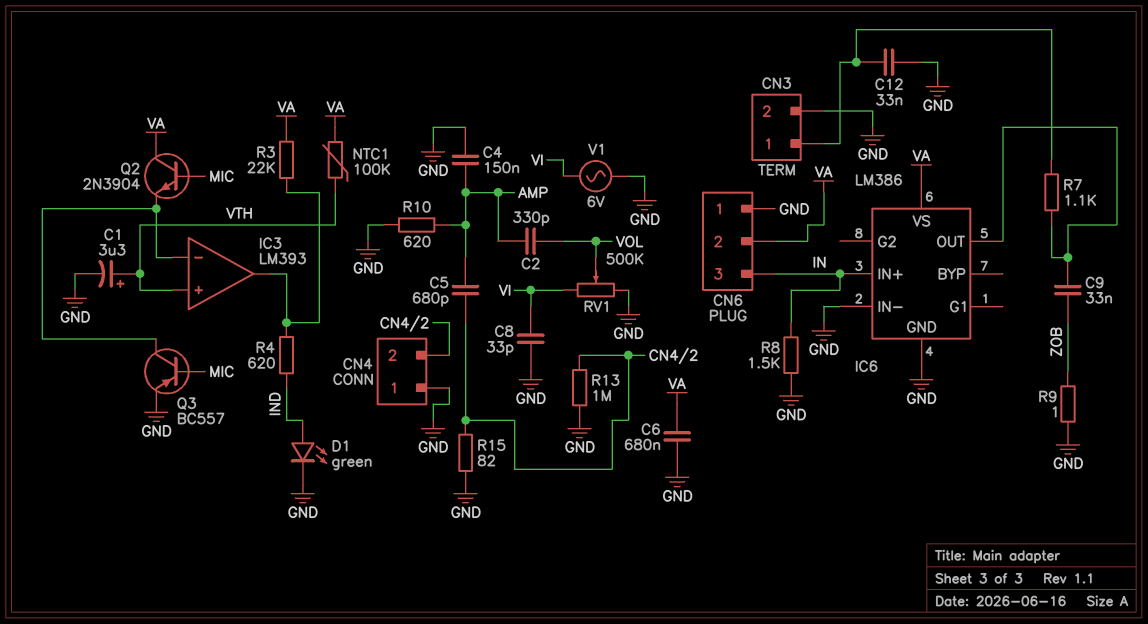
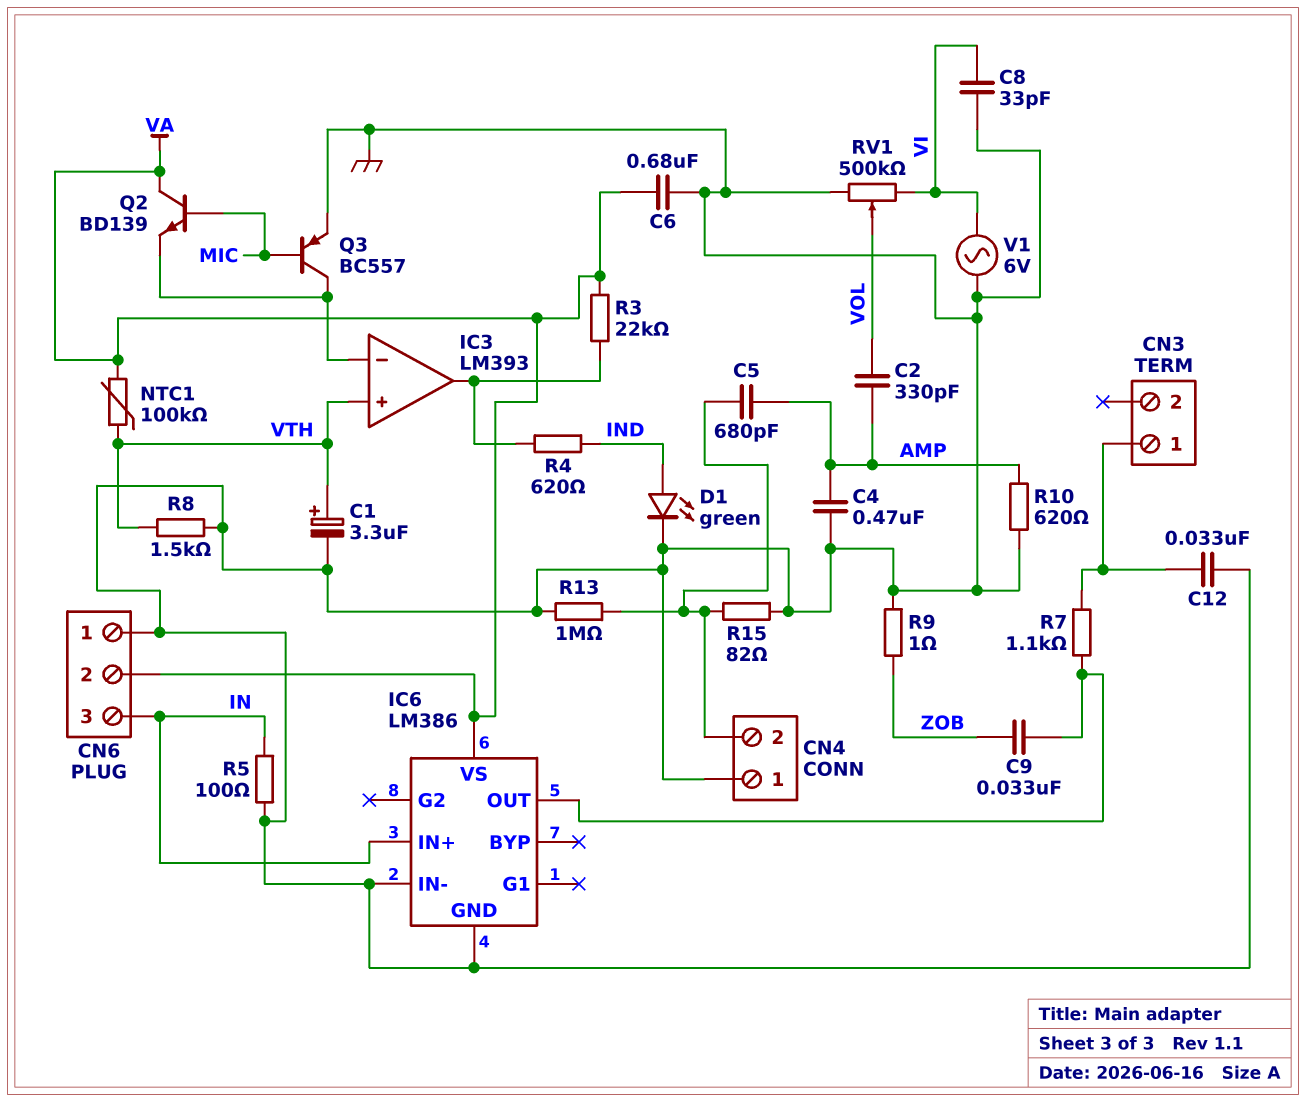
C4: 150nF (AMP, GND) -> 470nF (AMP, GND)
CN3 pin 2: GND -> none
Q2: NPN 2N3904 (B MIC, C VA, E IC3/in-) -> NPN BD139 (B MIC, C VA, E IC3/in-)
R5: none -> 100 (GND, IN)
R8: 1.5k (GND, IN) -> 1.5k (GND, VTH)

